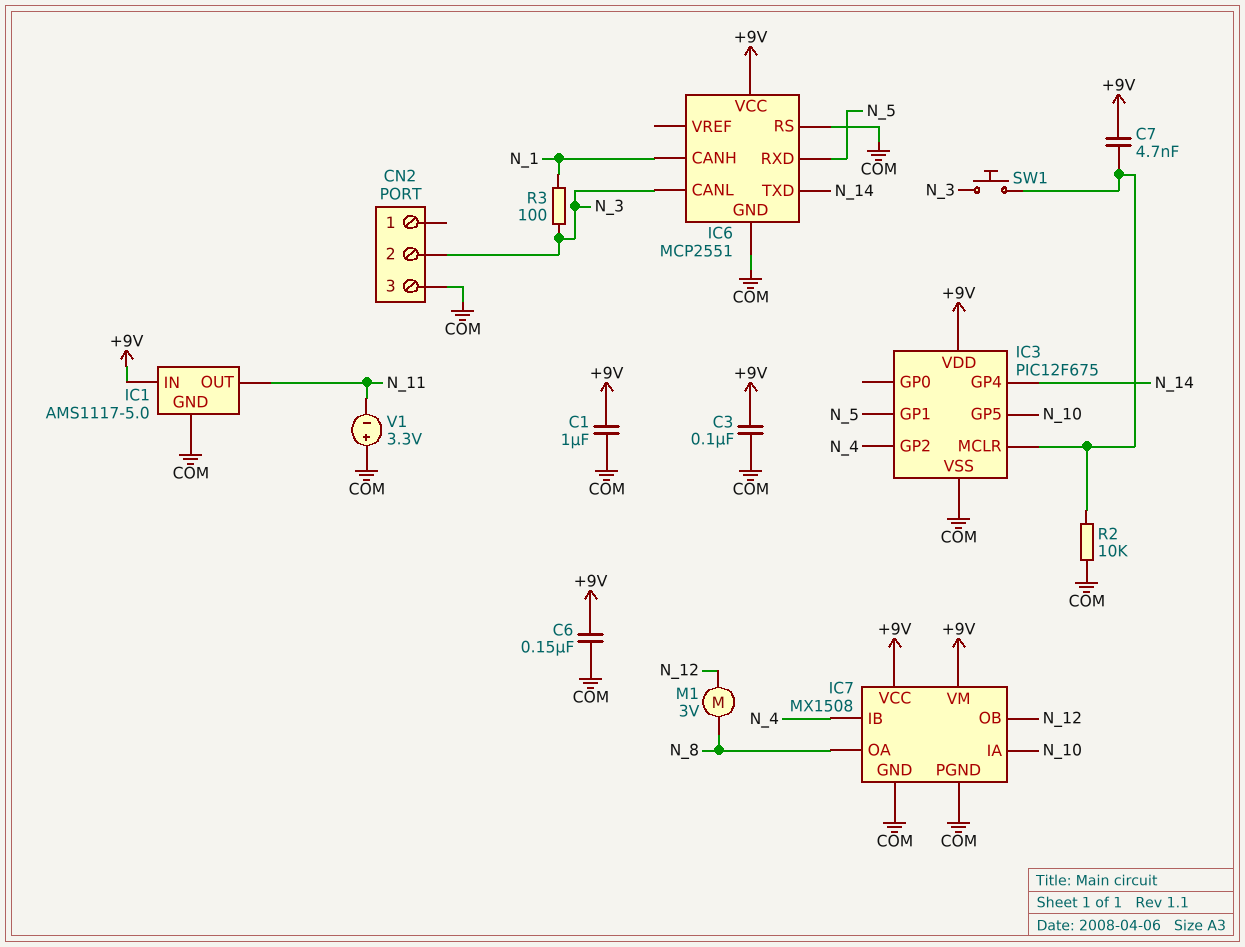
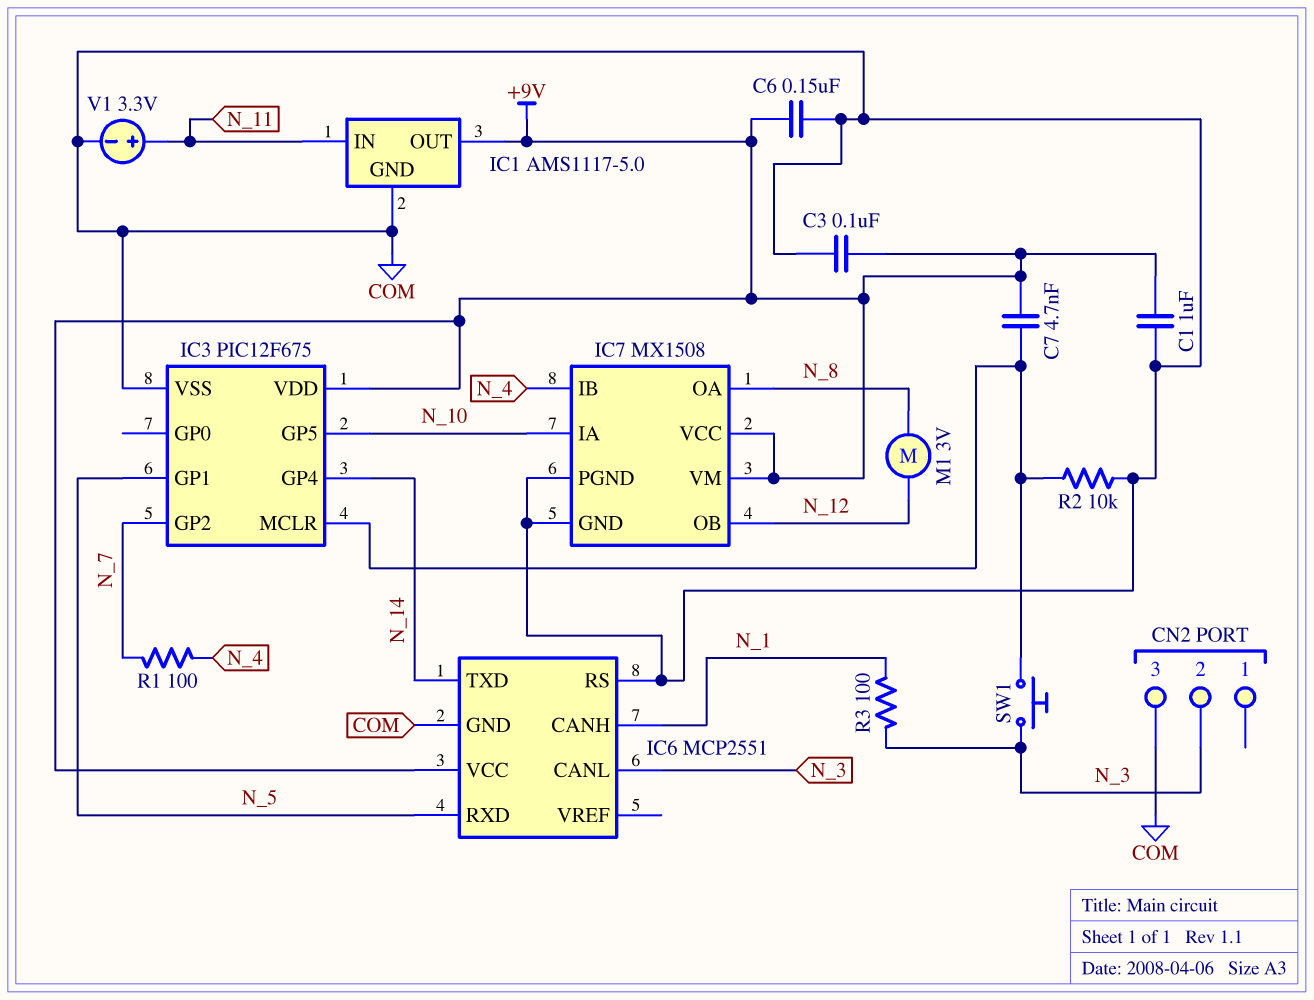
IC1 pin IN: +9V -> N_11
IC1 pin OUT: N_11 -> +9V
IC3 pin GP2: N_4 -> N_7
R1: none -> 100 (N_4, N_7)
V1: 3.3V (plus COM, minus N_11) -> 3.3V (plus N_11, minus COM)

